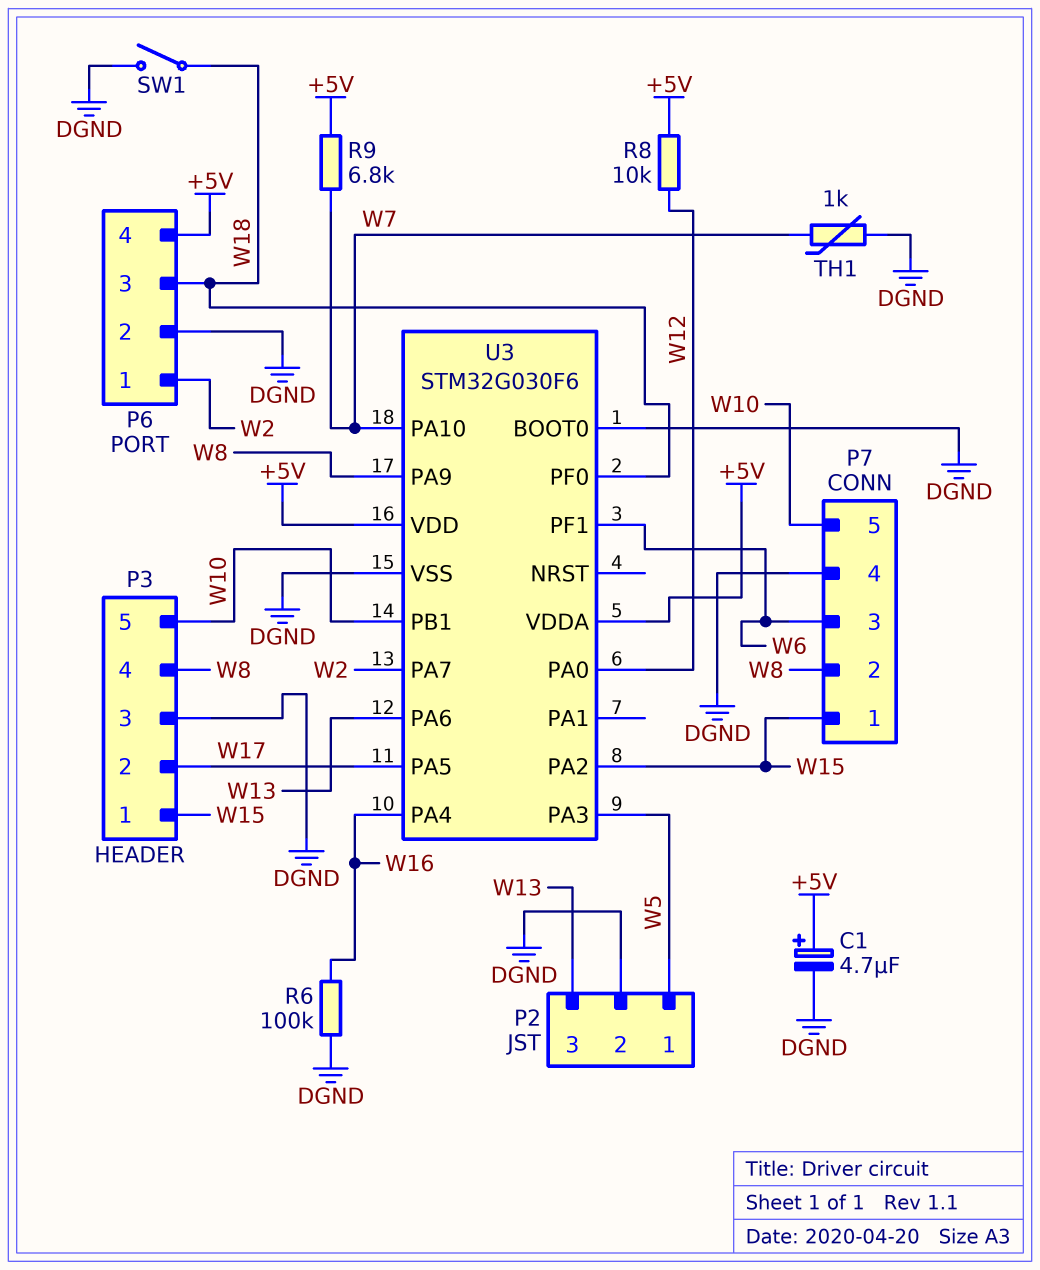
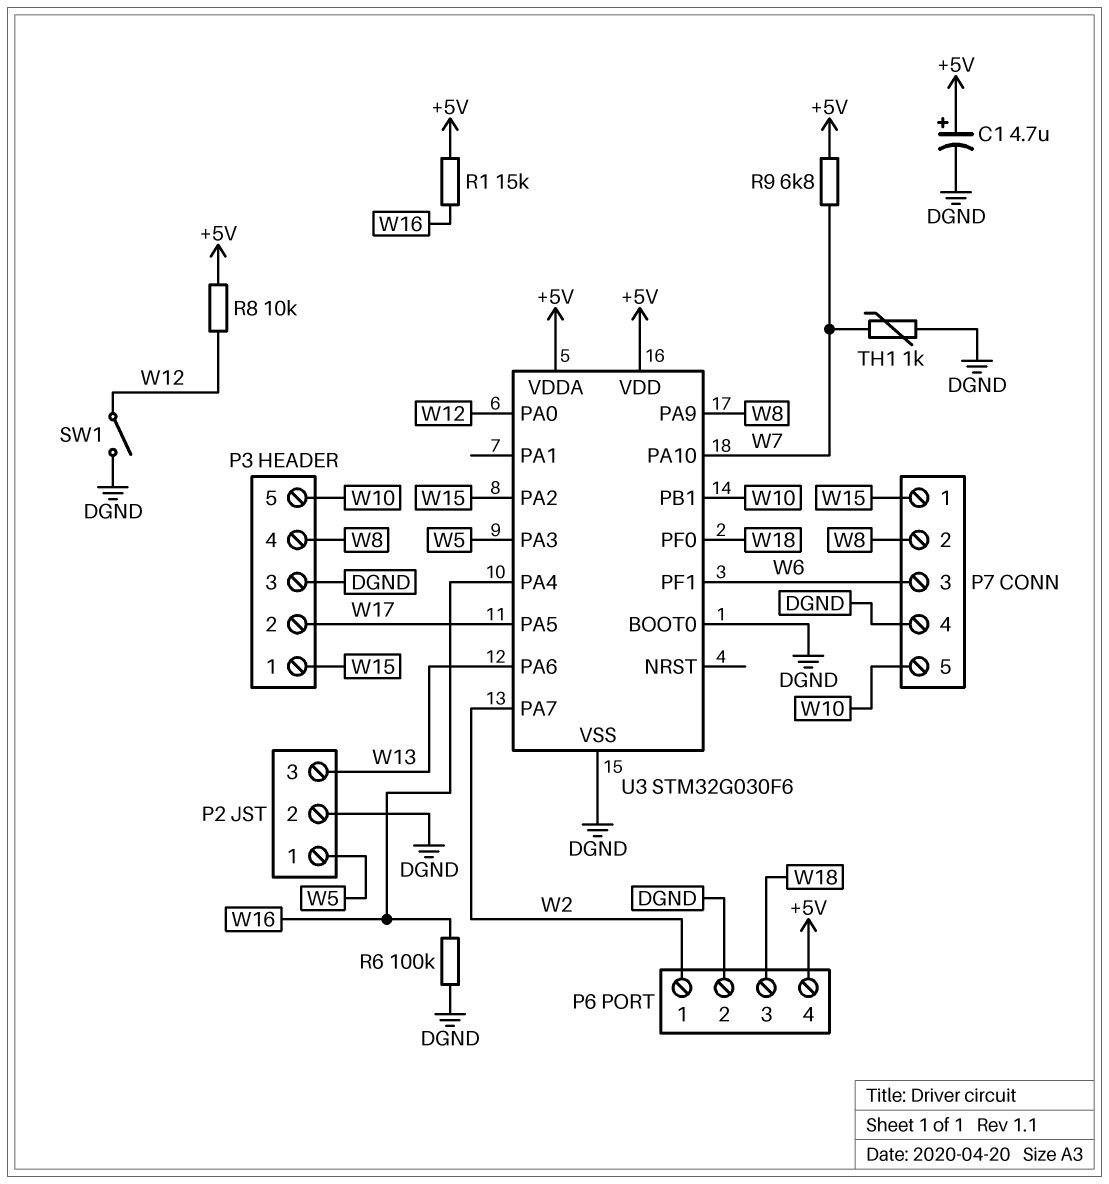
R1: none -> 15k (+5V, W16)
SW1: switch (DGND, W18) -> switch (DGND, W12)

